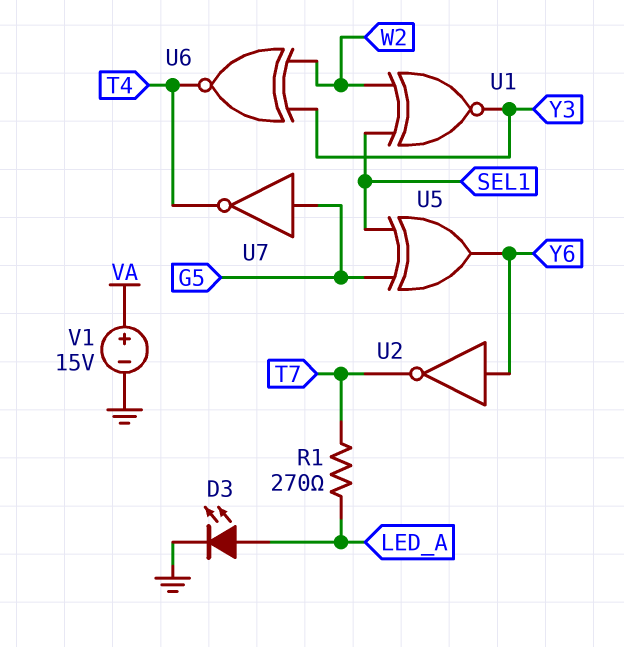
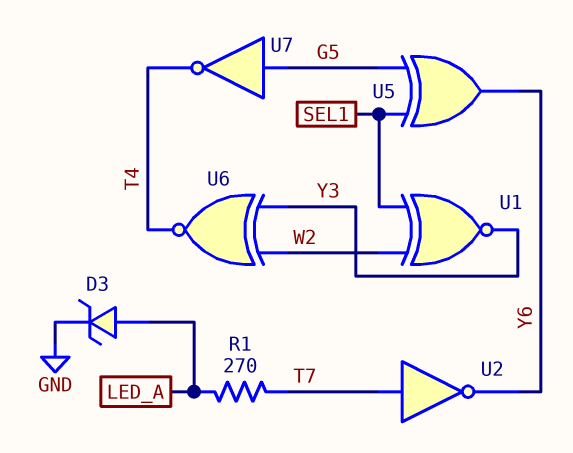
D3: LED (A LED_A, K GND) -> zener (A LED_A, K GND)
U2: NOT (in Y6, out T7) -> NOT (in T7, out Y6)
V1: 15V (plus VA, minus GND) -> none

